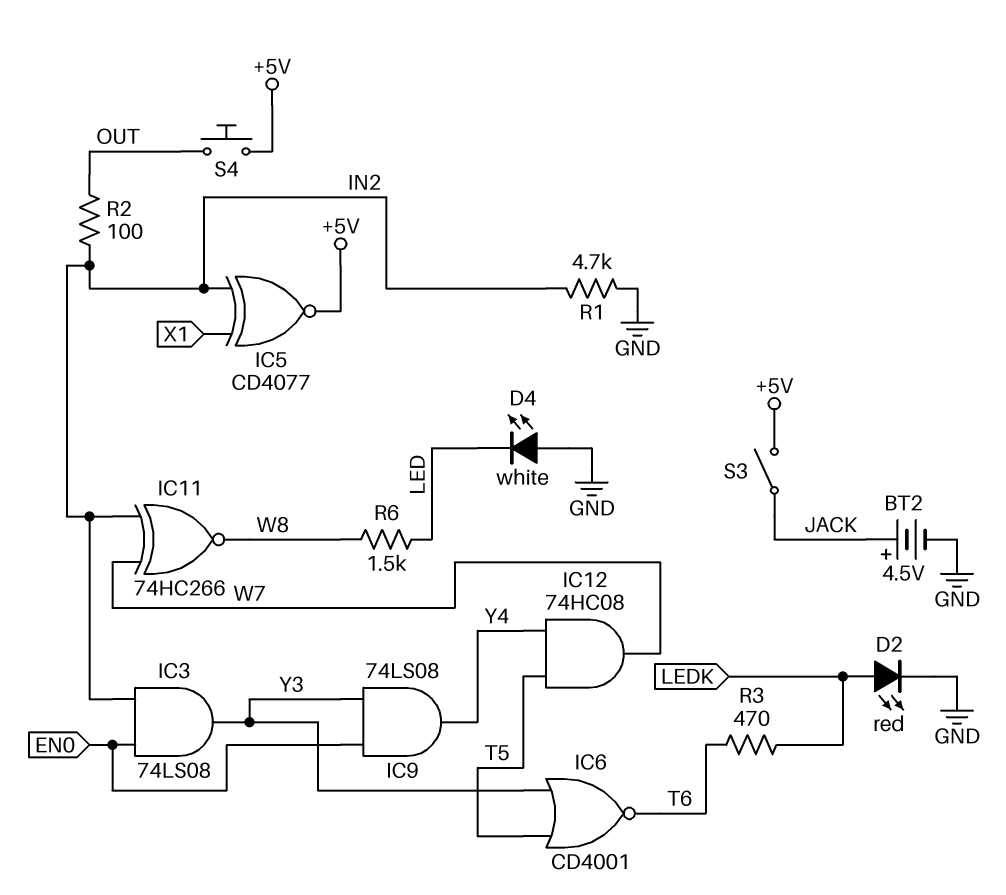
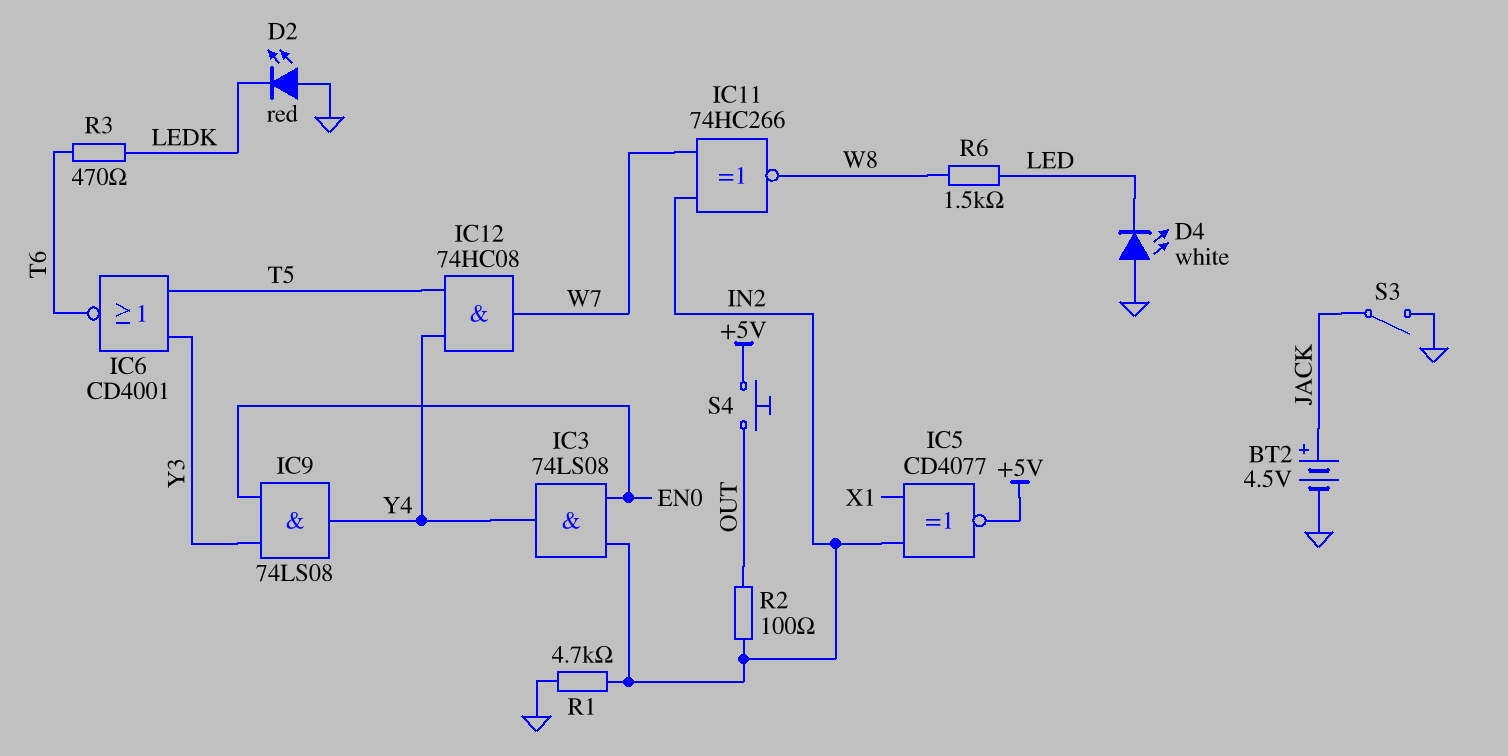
D2: LED red (A LEDK, K GND) -> LED red (A GND, K LEDK)
IC3: AND 74LS08 (in EN0, in IN2, out Y3) -> AND 74LS08 (in EN0, in IN2, out Y4)
S3: switch (+5V, JACK) -> switch (GND, JACK)

